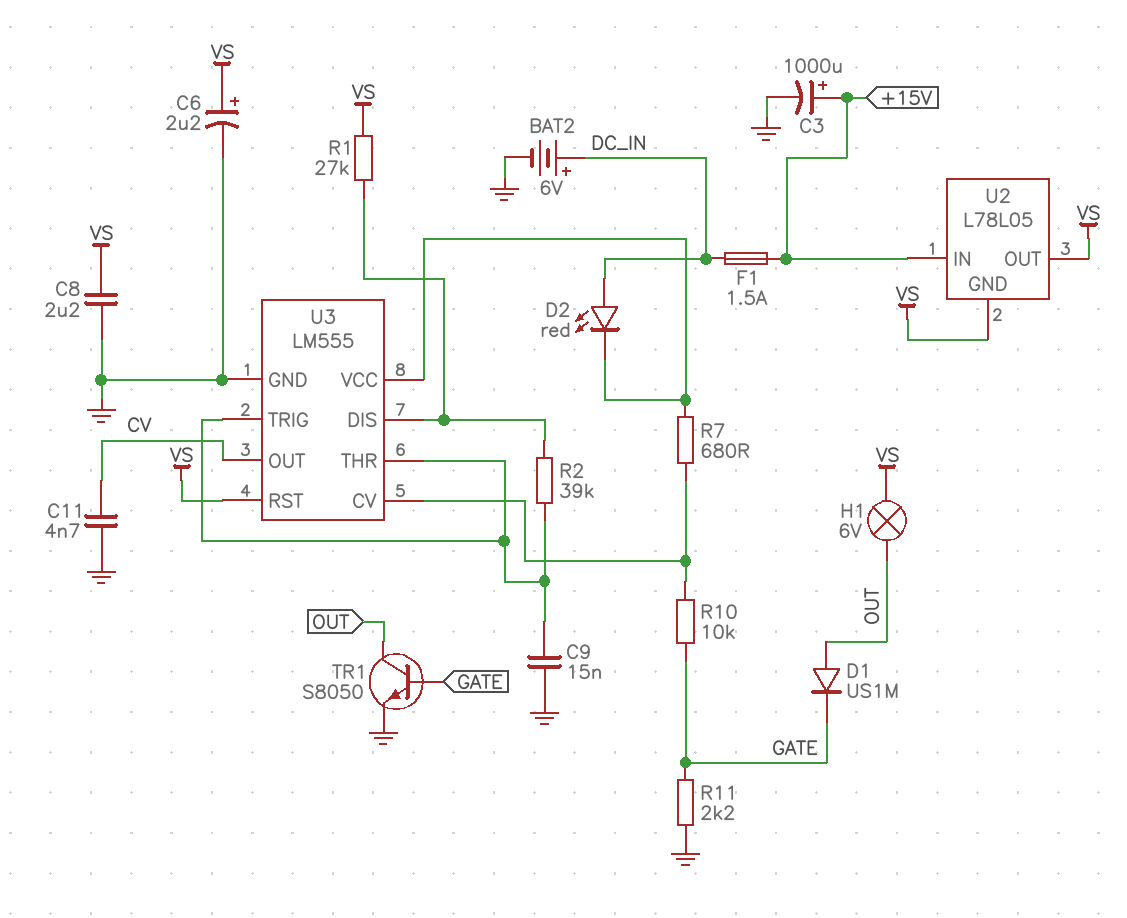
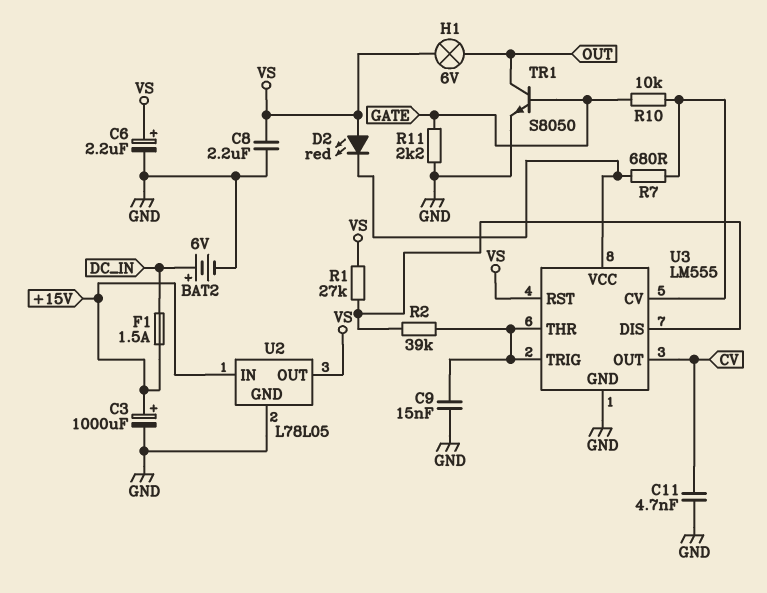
D1: diode US1M (A OUT, K GATE) -> none
D2: LED red (A DC_IN, K U3/VCC) -> LED red (A VS, K U3/VCC)
U2 pin GND: VS -> GND

